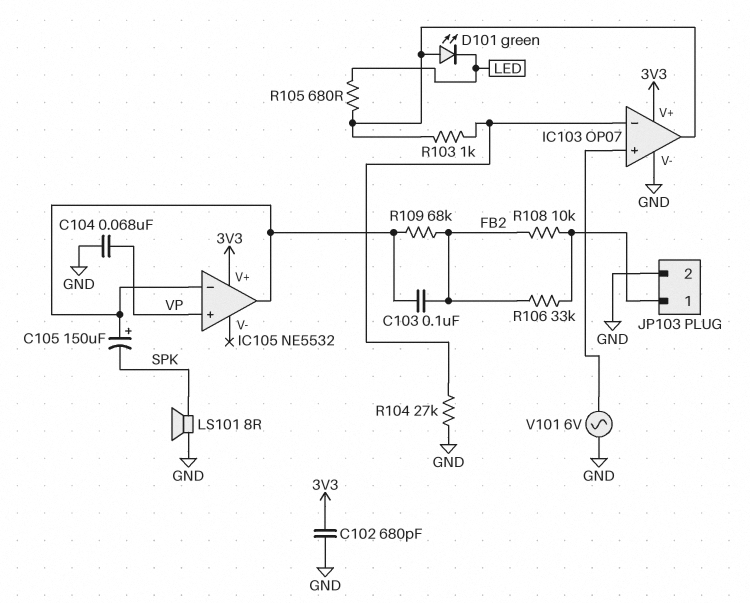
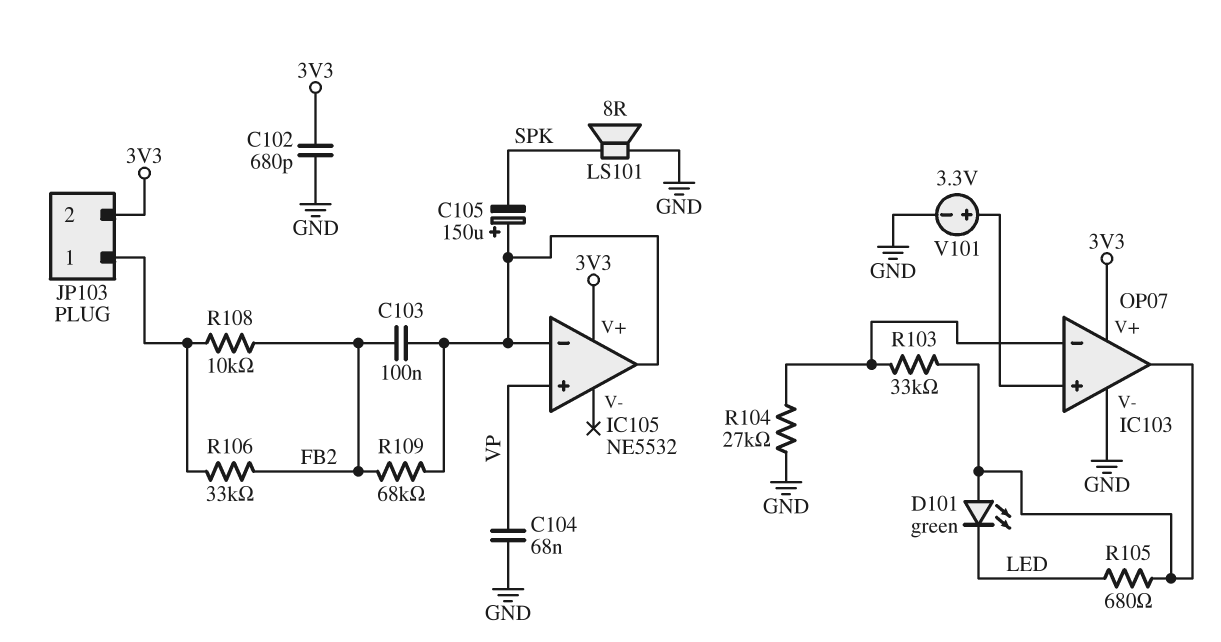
JP103 pin 2: GND -> 3V3
R103: 1k (IC103/in-, IC103/out) -> 33k (IC103/in-, IC103/out)
V101: AC 6V (GND, IC103/in+) -> 3.3V (plus IC103/in+, minus GND)

